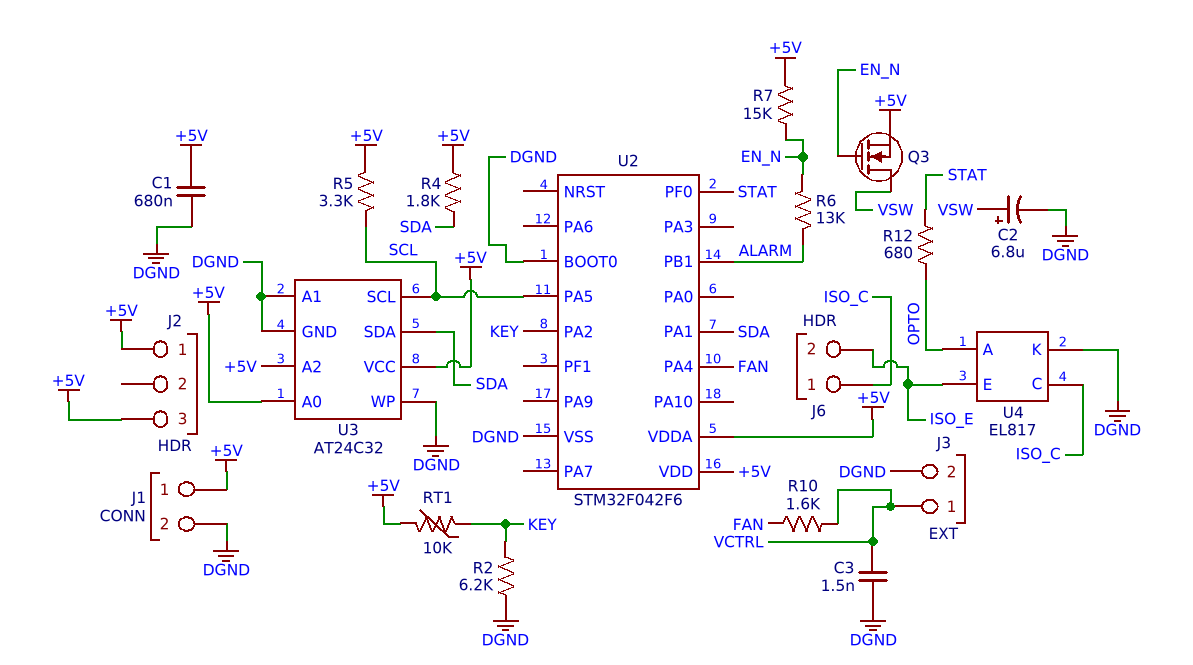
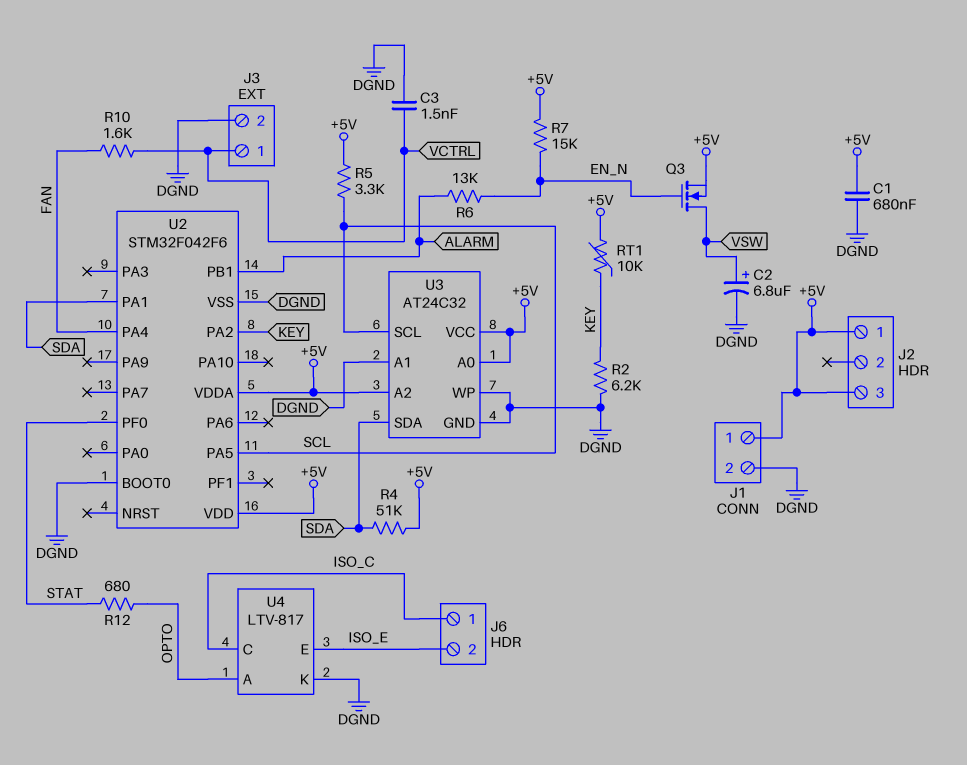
R4: 1.8k (+5V, SDA) -> 51k (+5V, SDA)
U4: EL817 -> LTV-817

